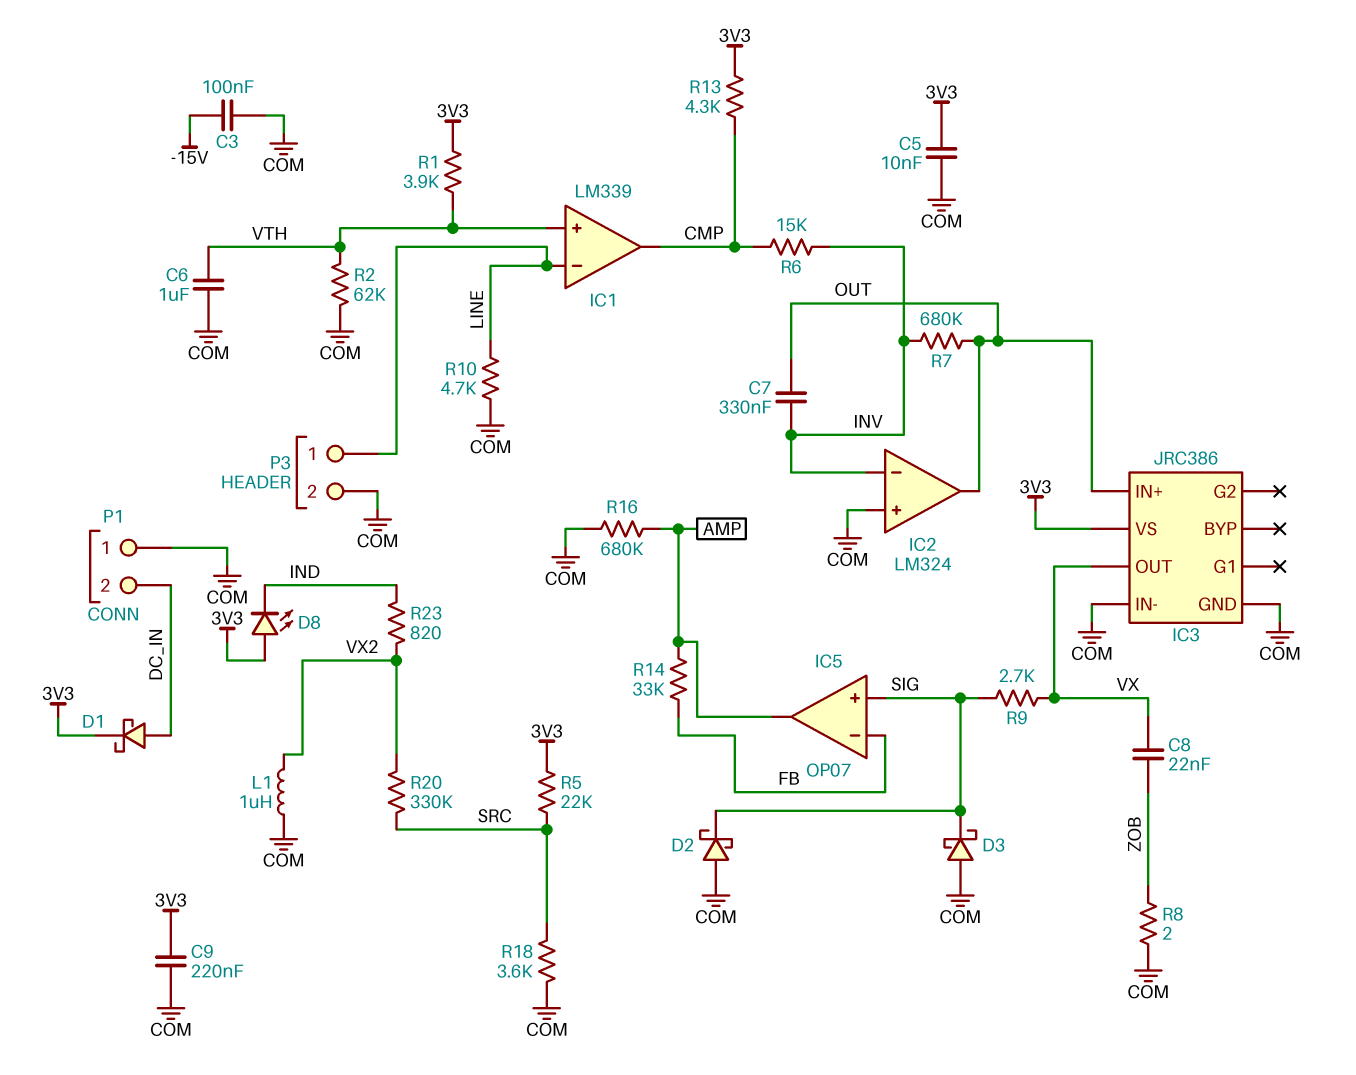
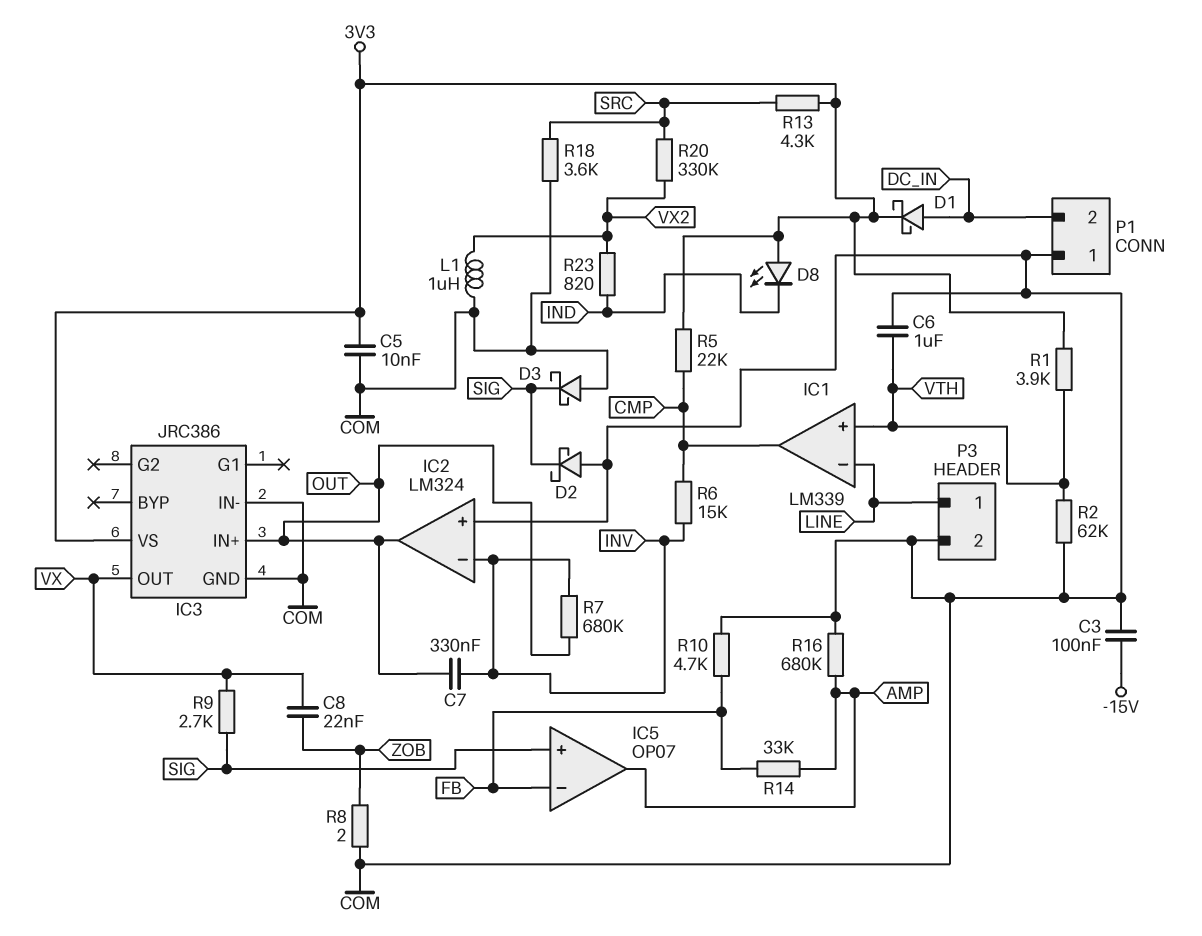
C9: 220nF (3V3, COM) -> none
R5: 22k (3V3, SRC) -> 22k (3V3, CMP)
R10: 4.7k (COM, LINE) -> 4.7k (COM, FB)
R13: 4.3k (3V3, CMP) -> 4.3k (3V3, SRC)

